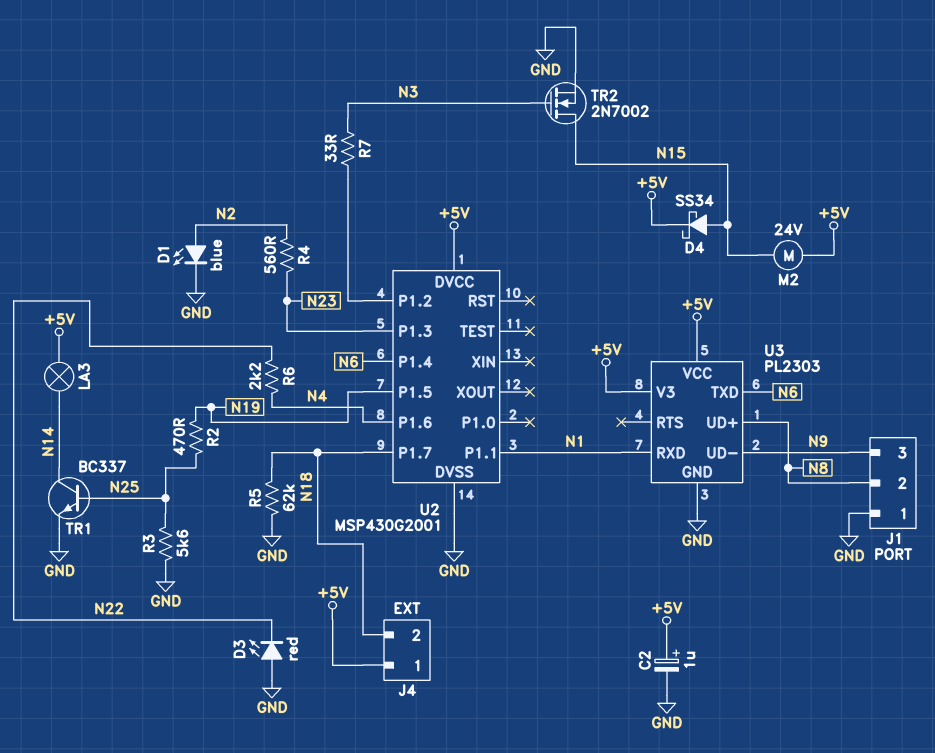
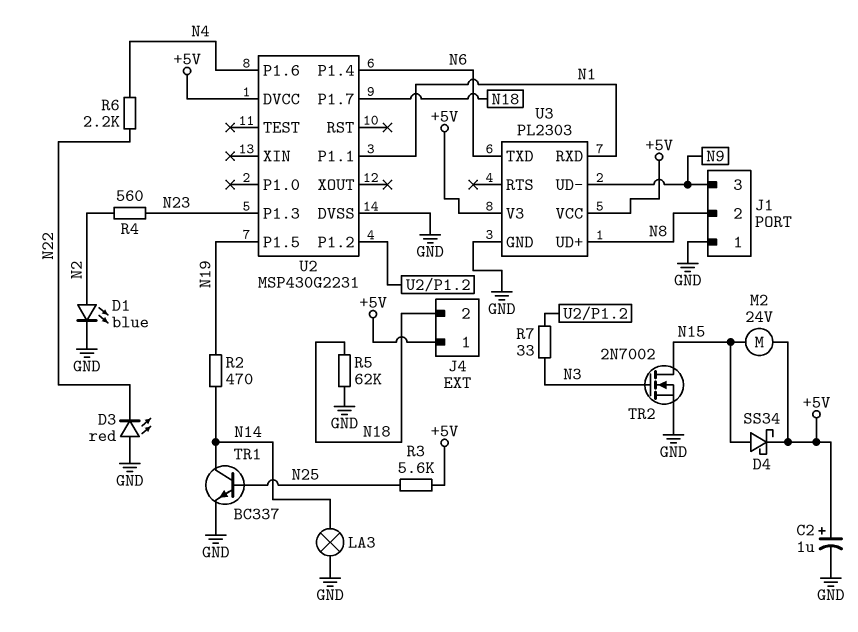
LA3: lamp (+5V, N14) -> lamp (GND, N14)
R2: 470 (N19, N25) -> 470 (N14, N19)
R3: 5.6k (GND, N25) -> 5.6k (+5V, N25)
U2: MSP430G2001 -> MSP430G2231

